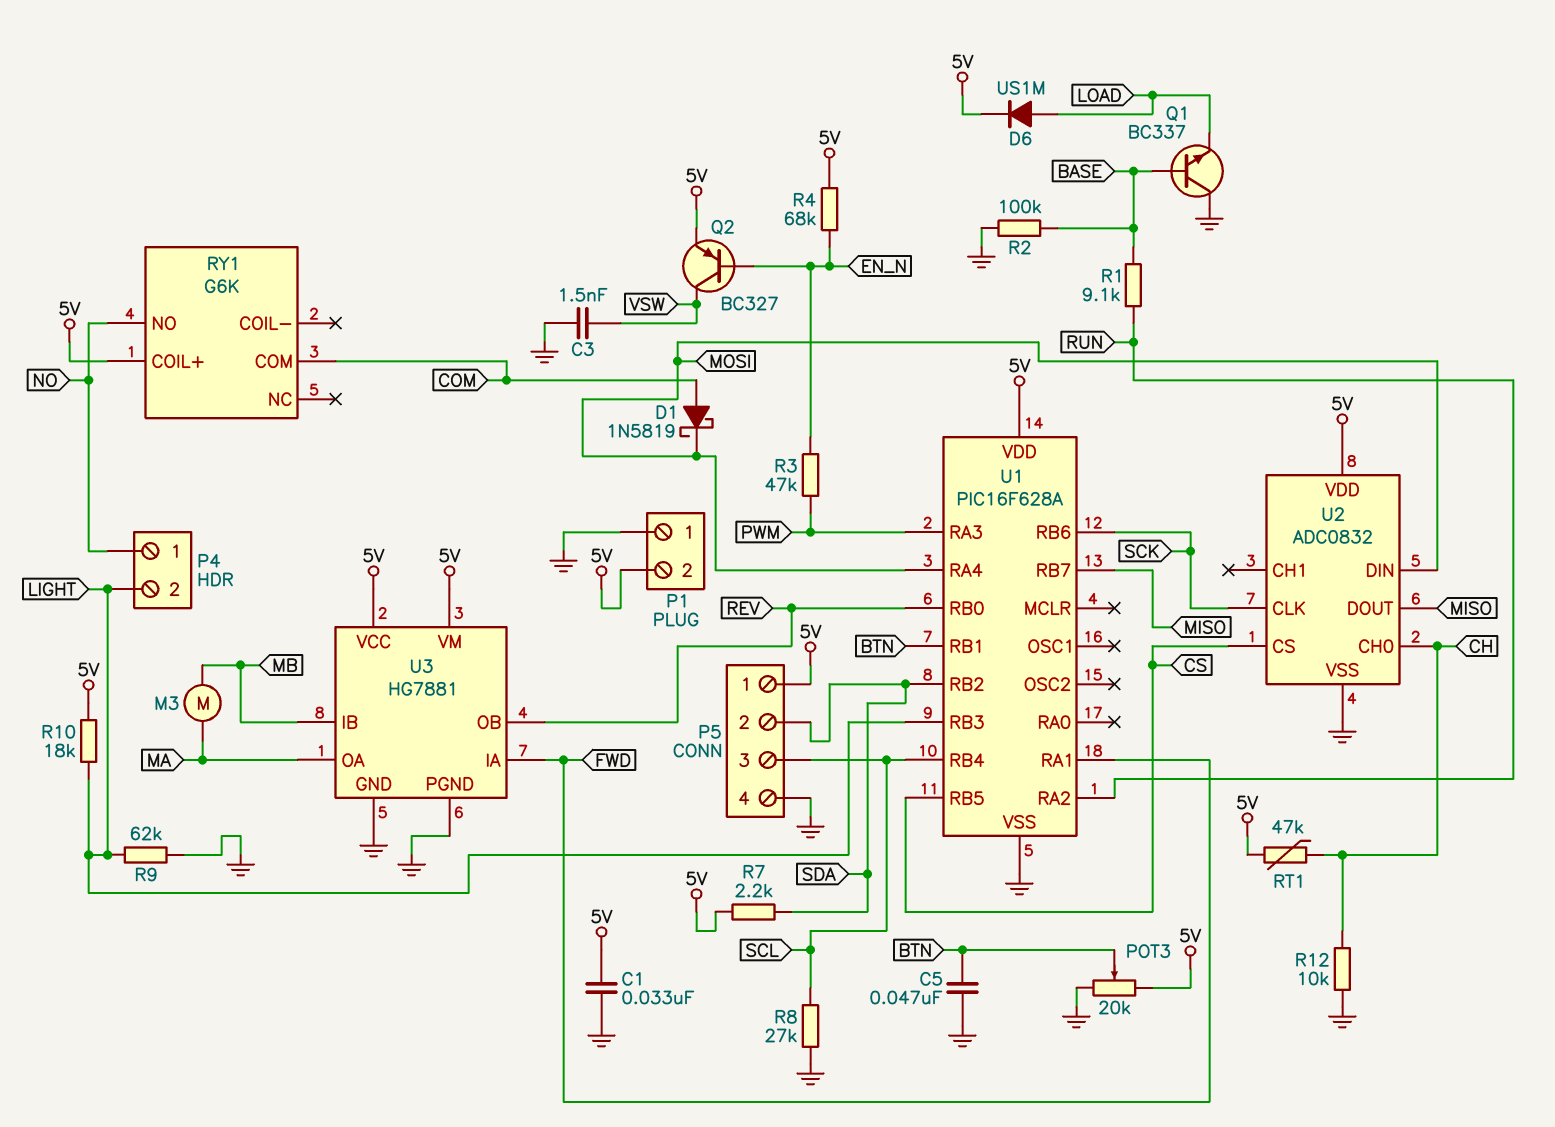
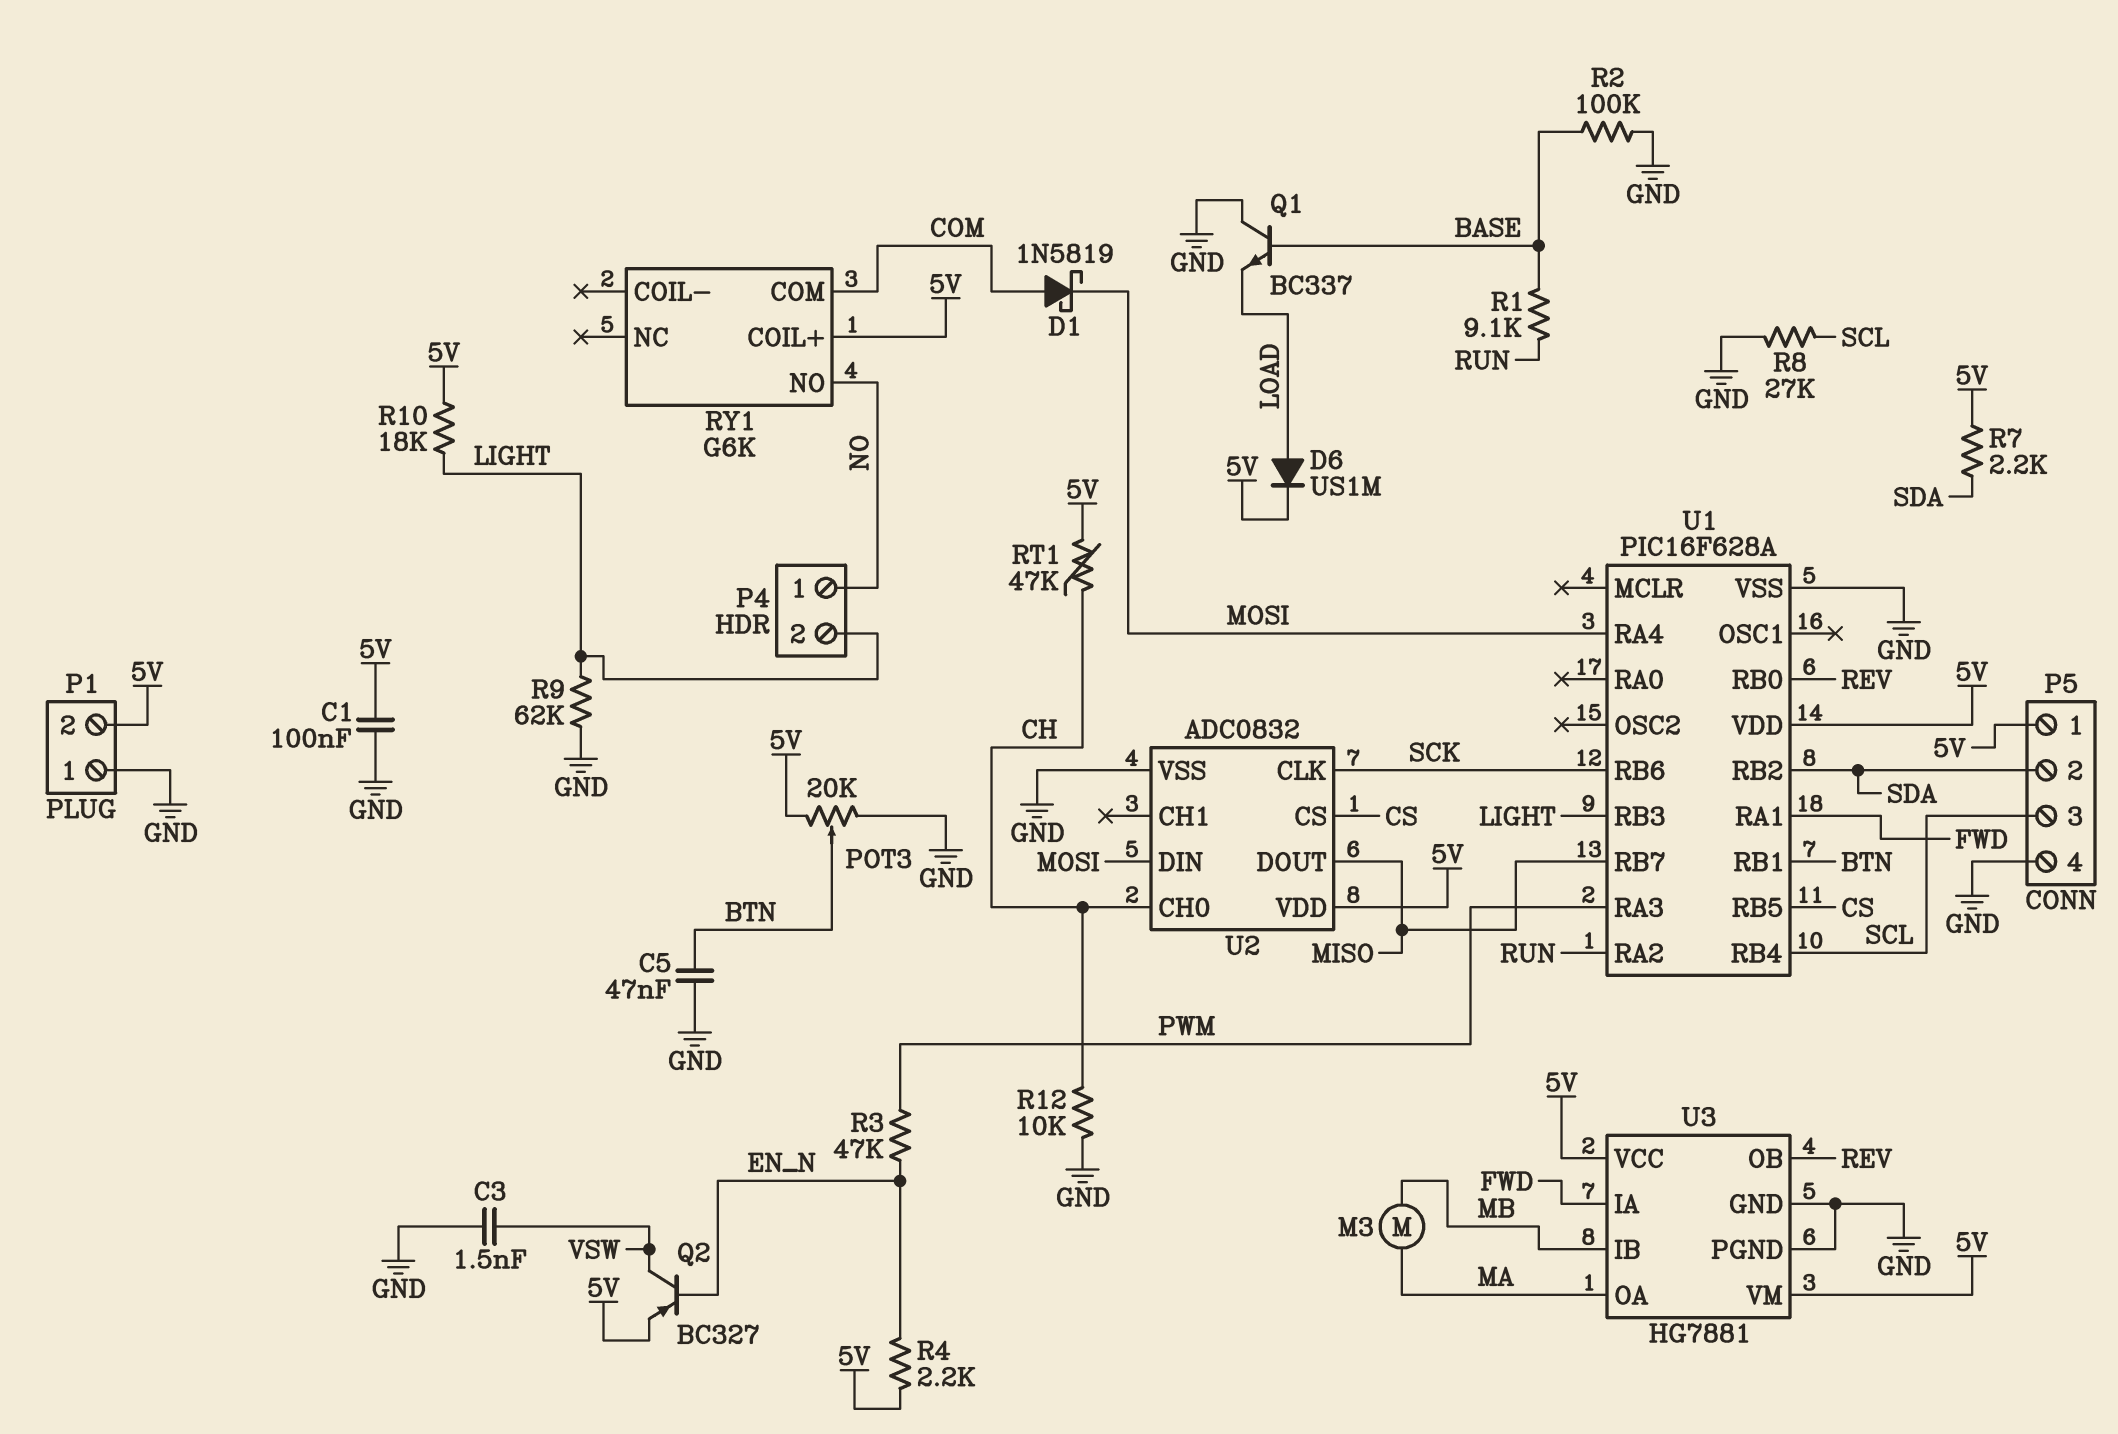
C1: 33nF (5V, GND) -> 100nF (5V, GND)
R4: 68k (5V, EN_N) -> 2.2k (5V, EN_N)

